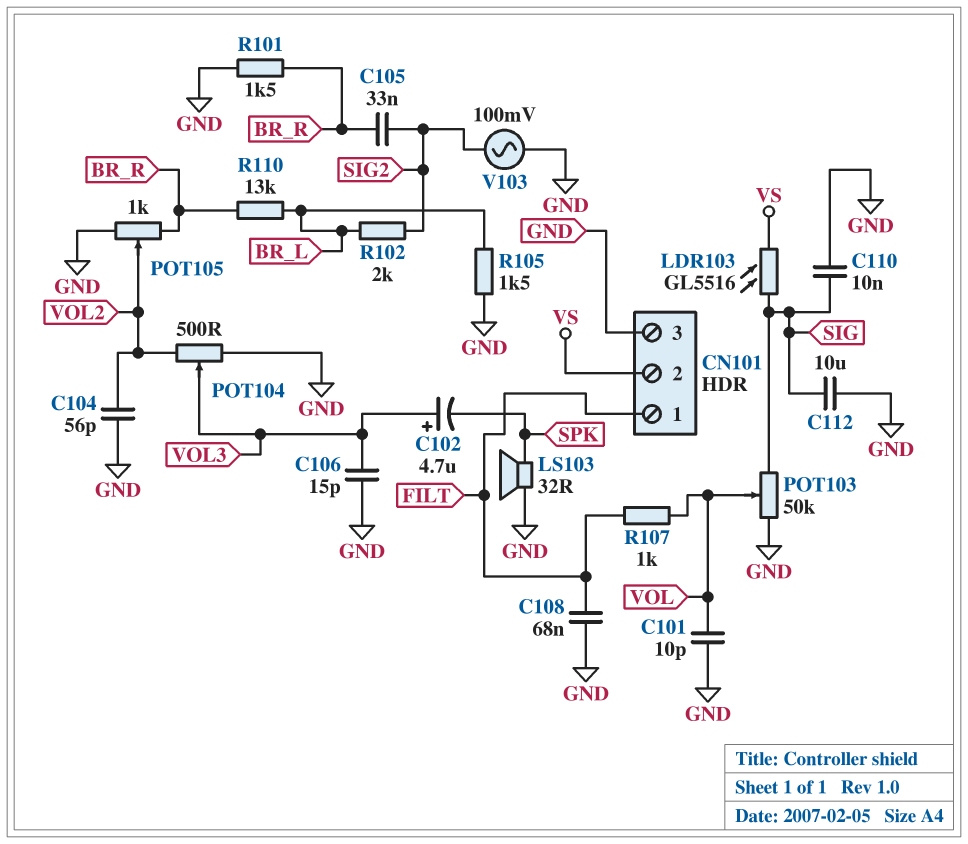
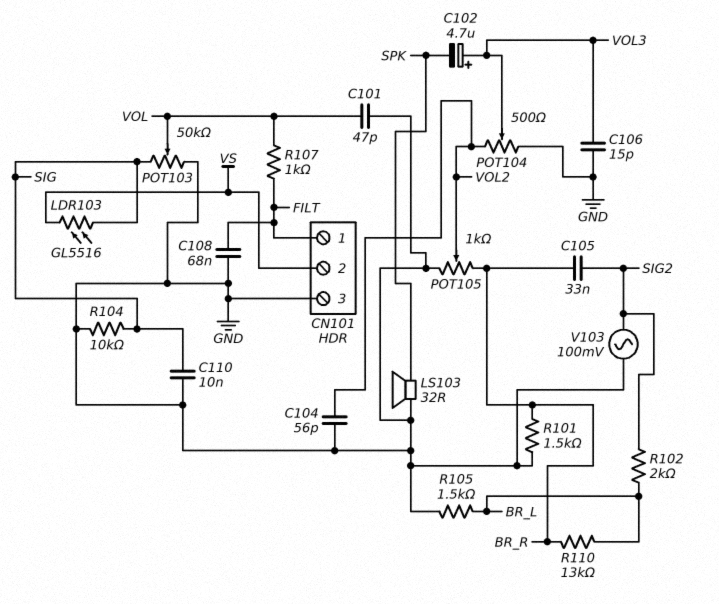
C101: 10pF (GND, VOL) -> 47pF (GND, VOL)
C112: 10uF (GND, SIG) -> none
R104: none -> 10k (GND, SIG)

